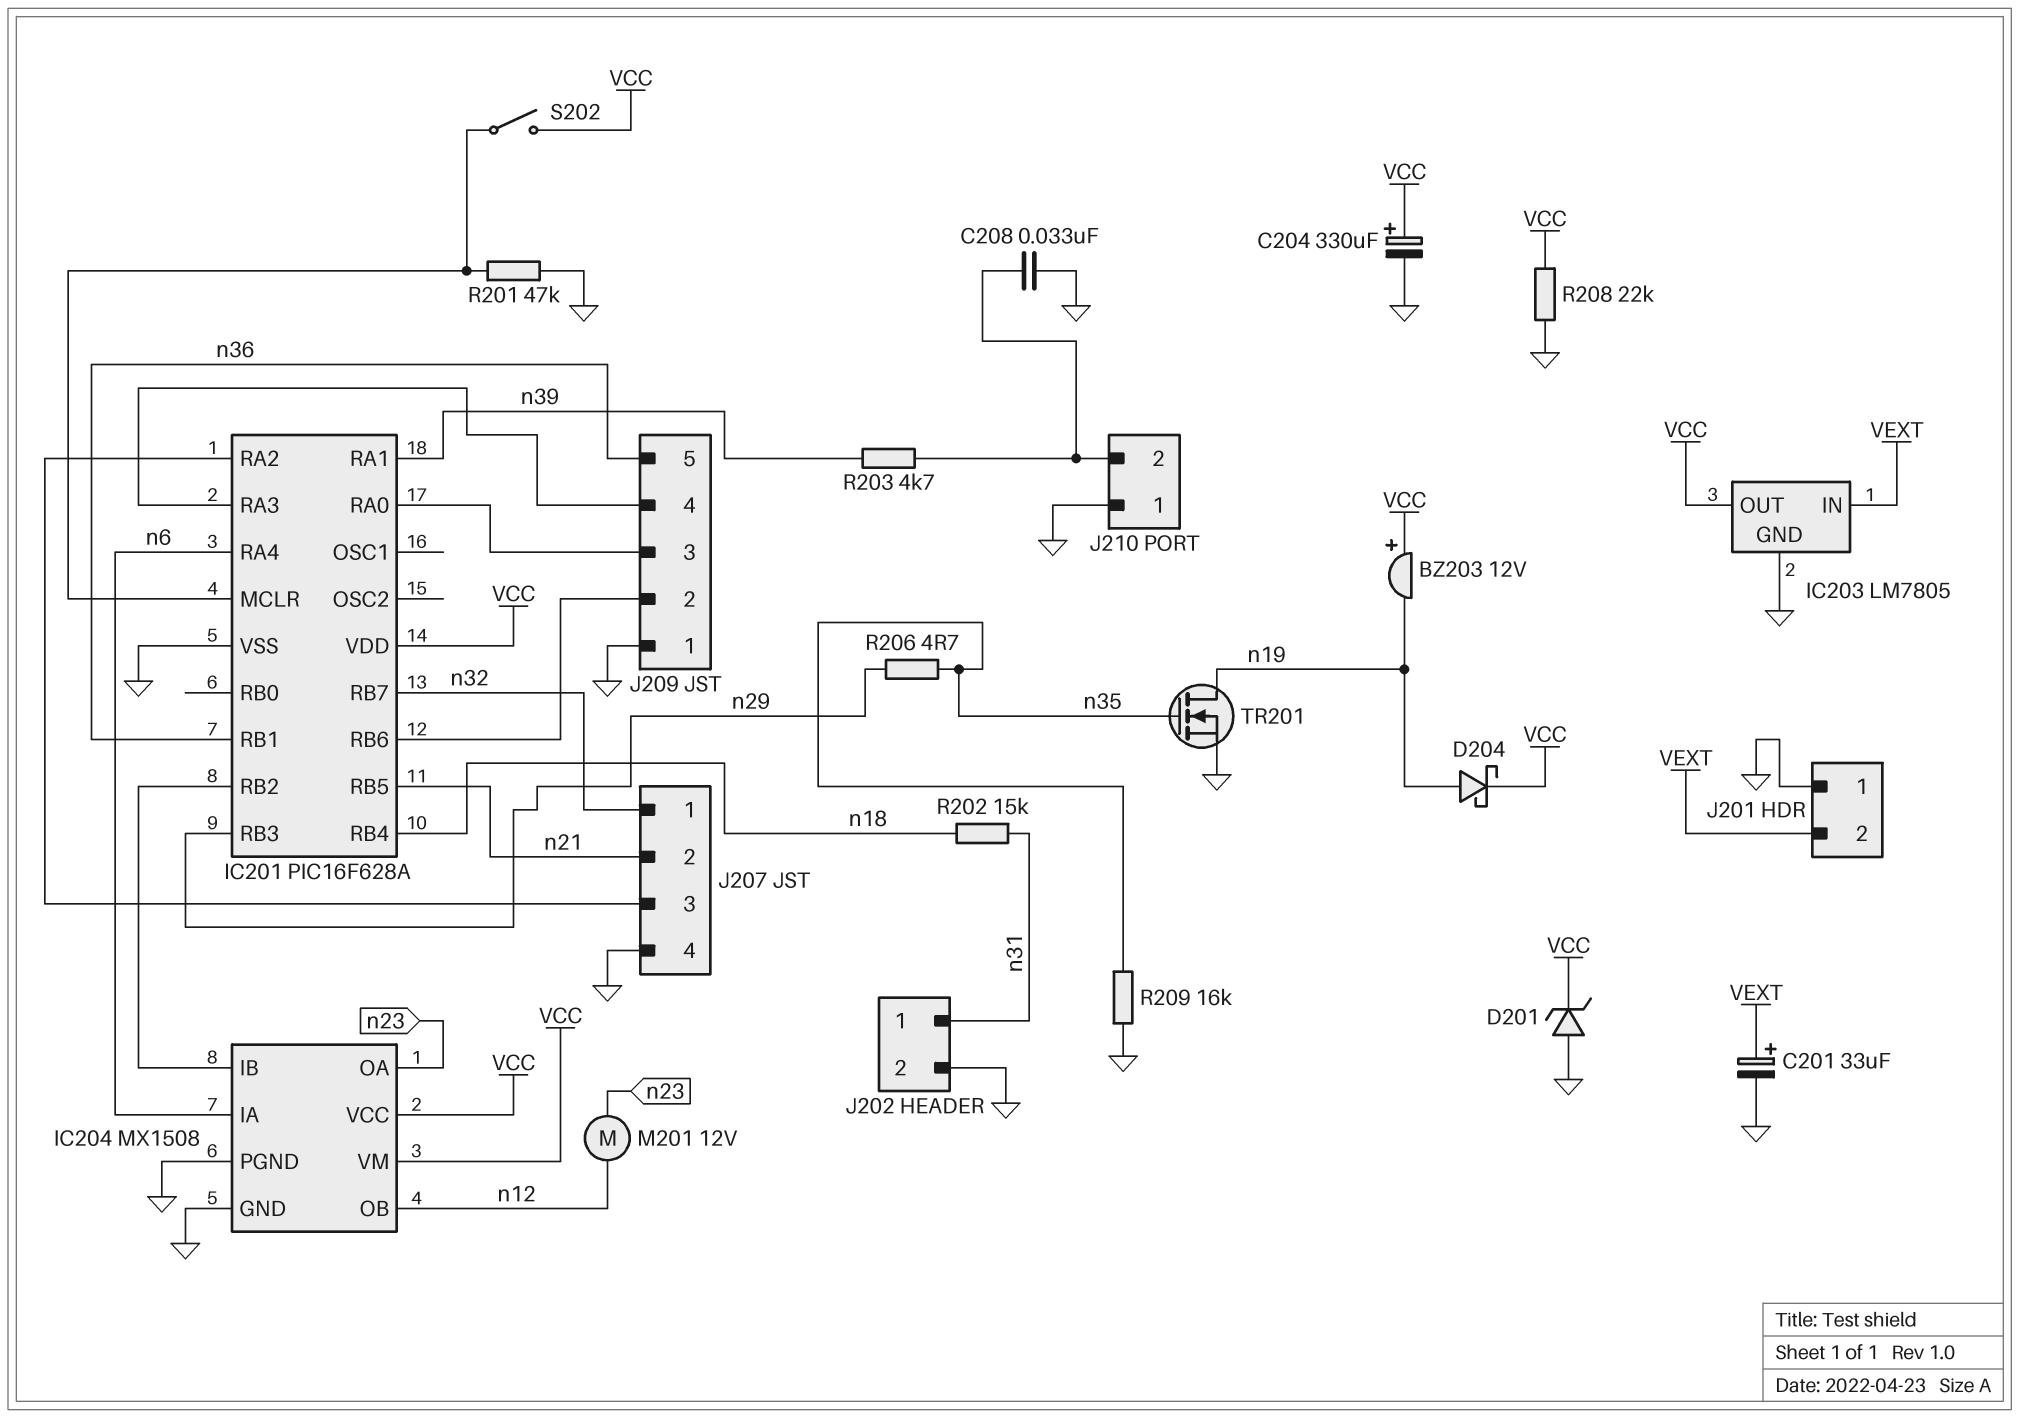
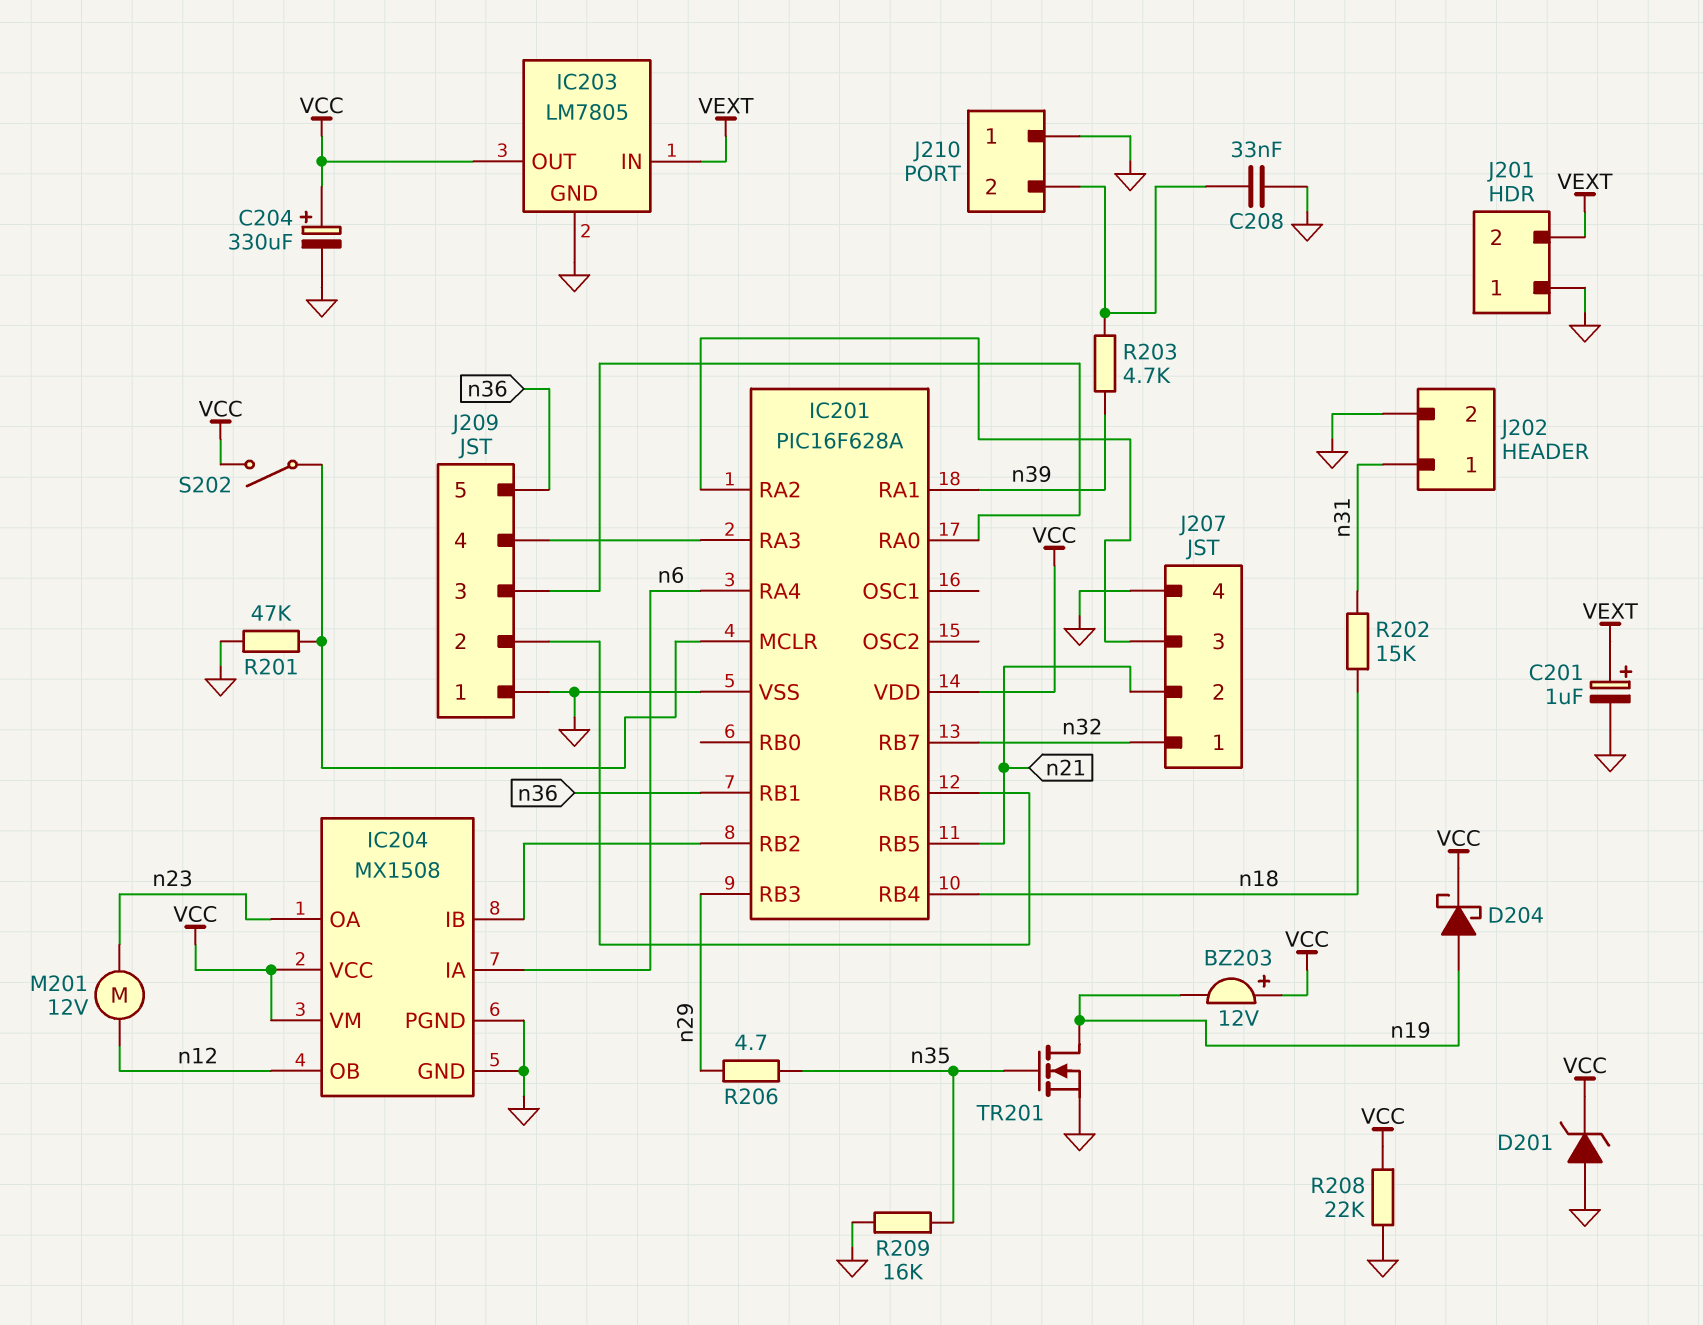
C201: 33uF (plus VEXT, minus GND) -> 1uF (plus VEXT, minus GND)

